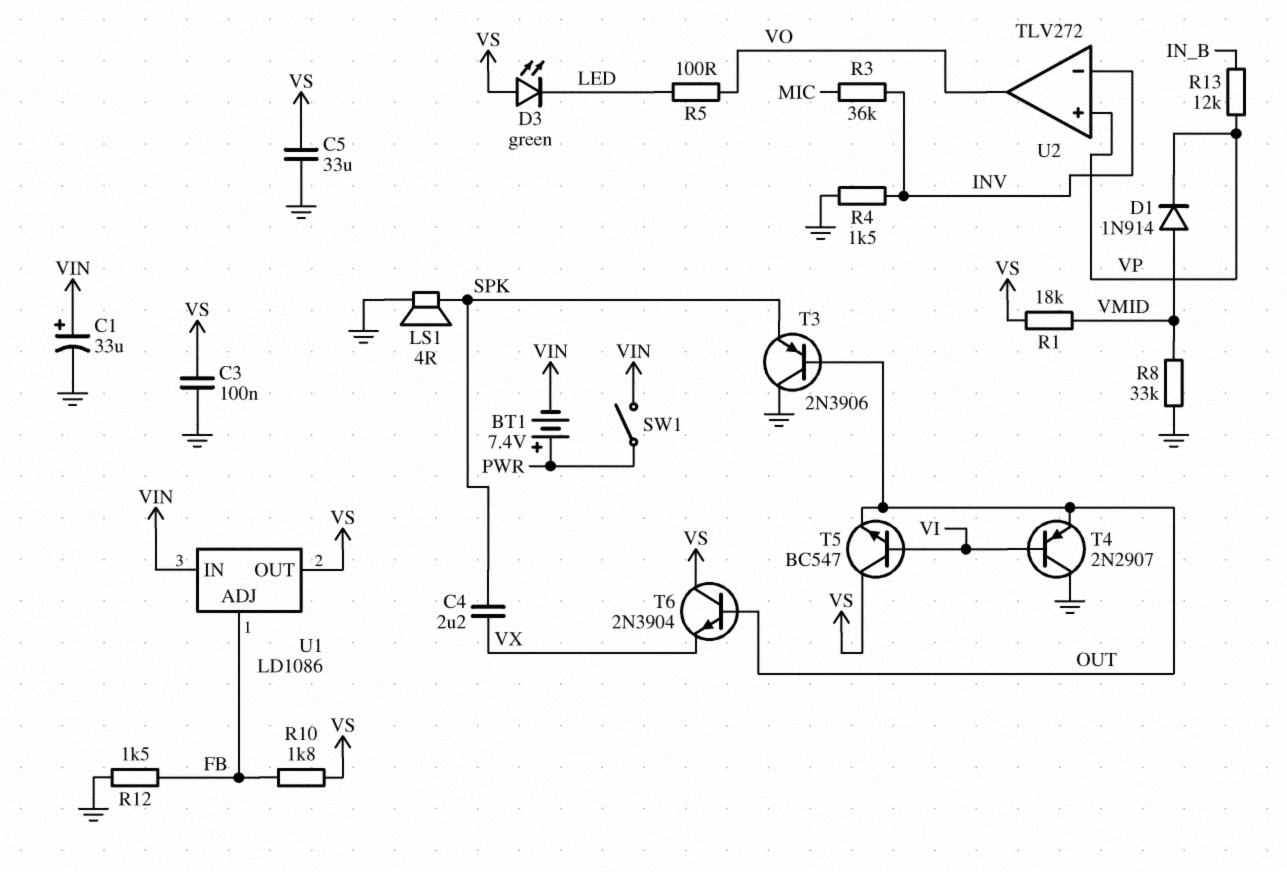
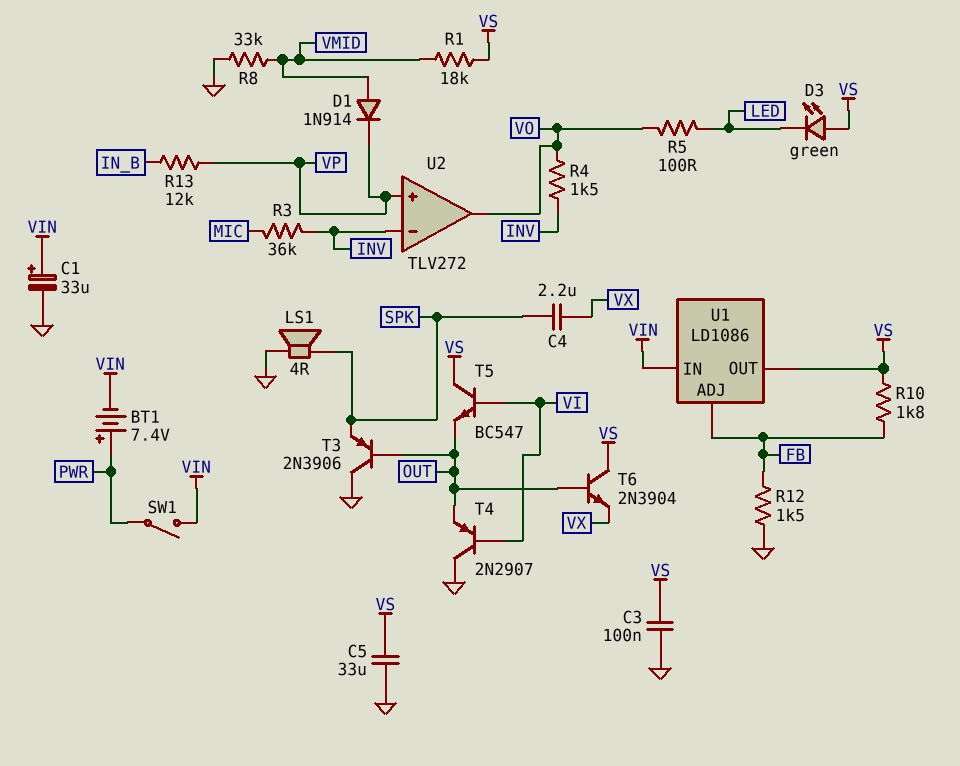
R4: 1.5k (GND, INV) -> 1.5k (INV, VO)

